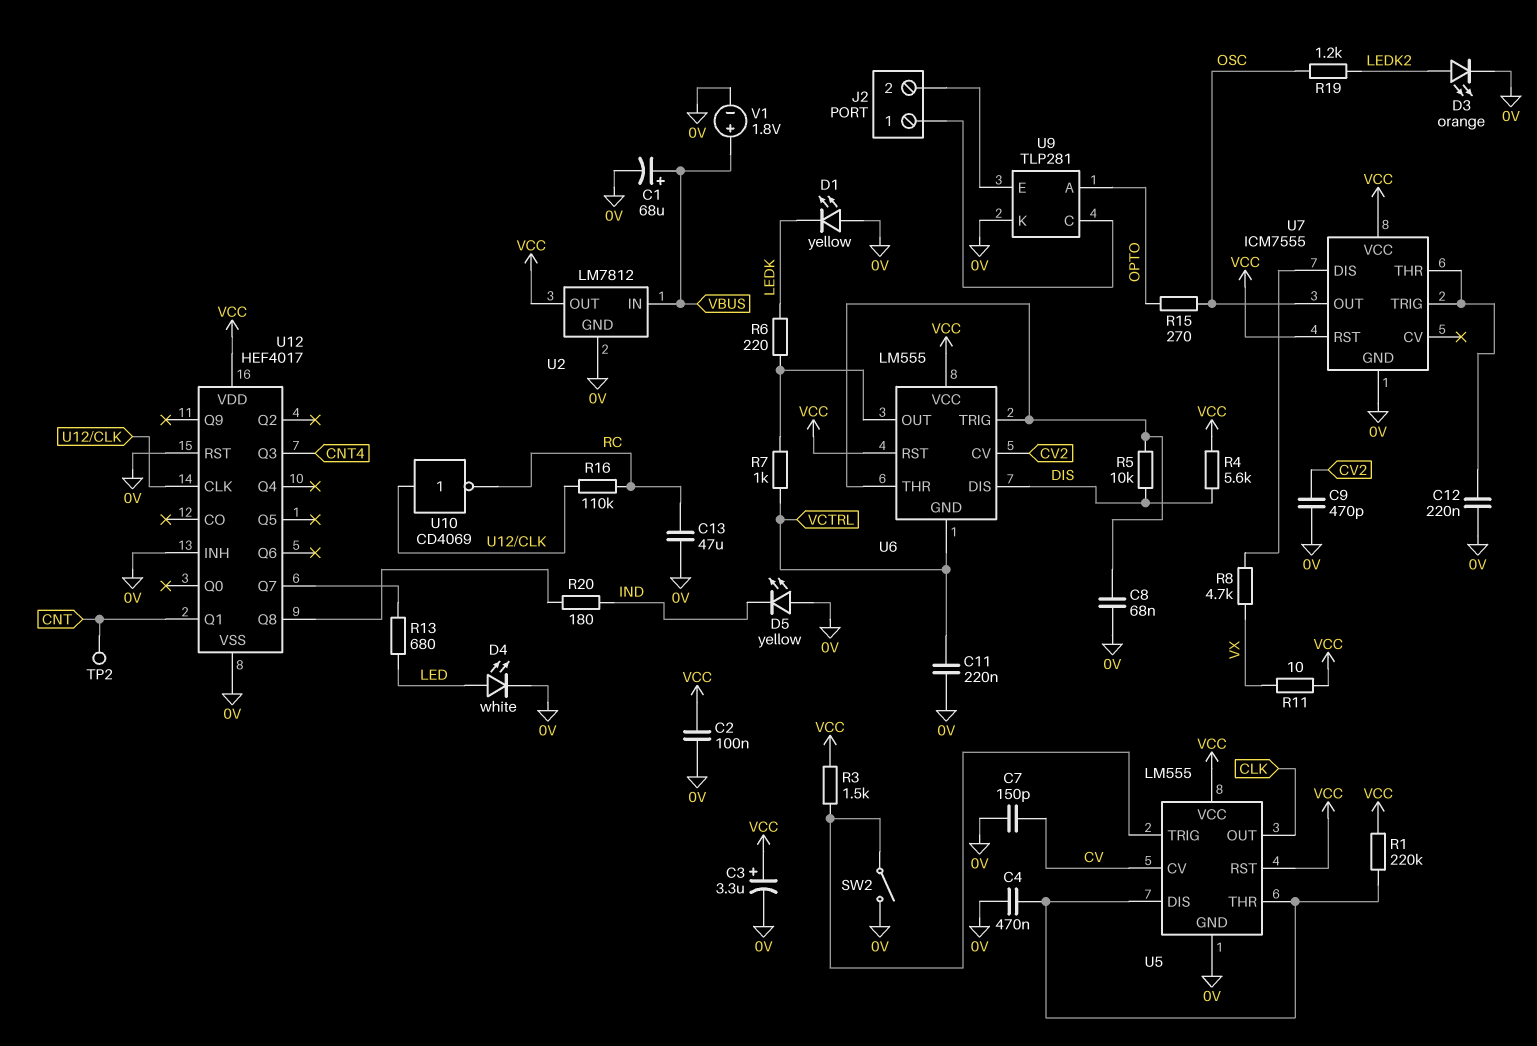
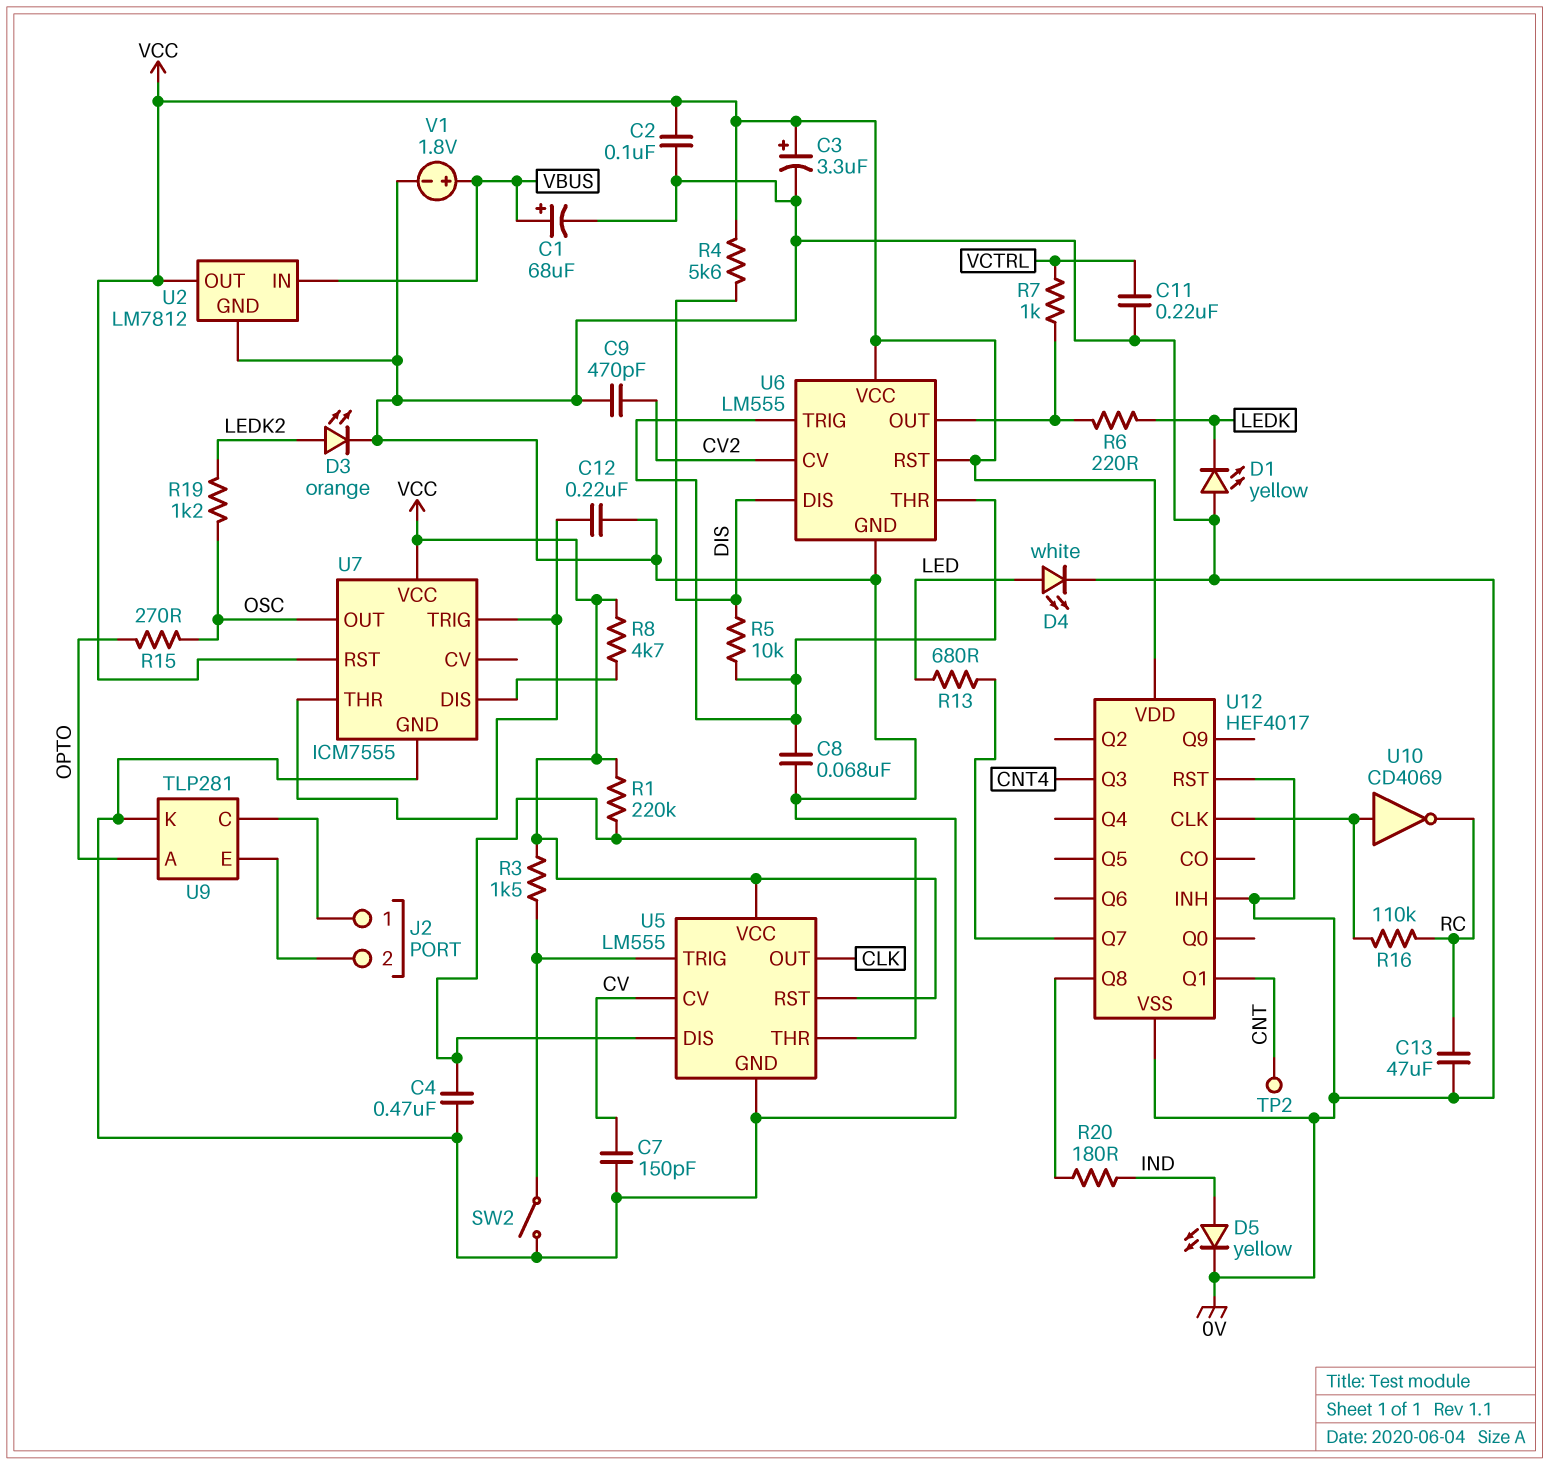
D5: LED yellow (A 0V, K IND) -> LED yellow (A IND, K 0V)
R8: 4.7k (U7/DIS, VX) -> 4.7k (U7/DIS, VCC)
R11: 10 (VCC, VX) -> none
U6 pin GND: VCTRL -> 0V

